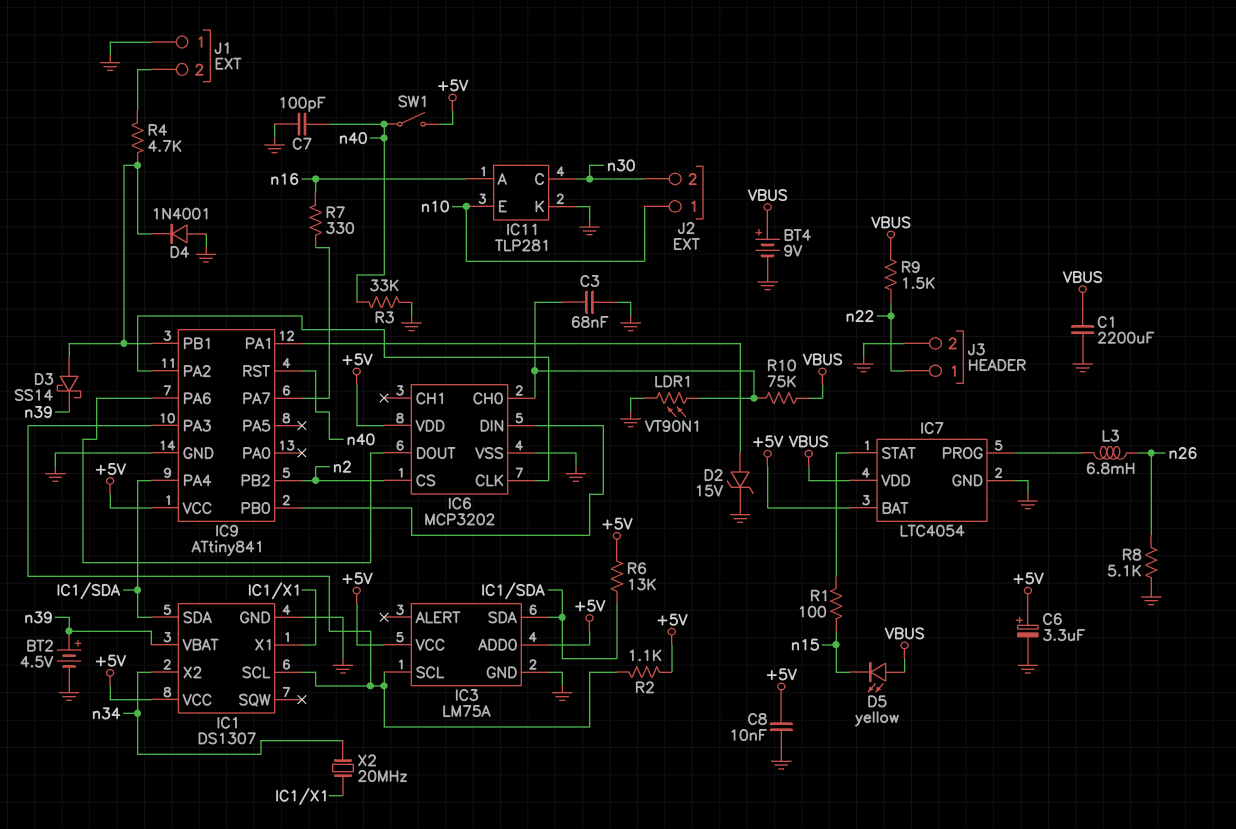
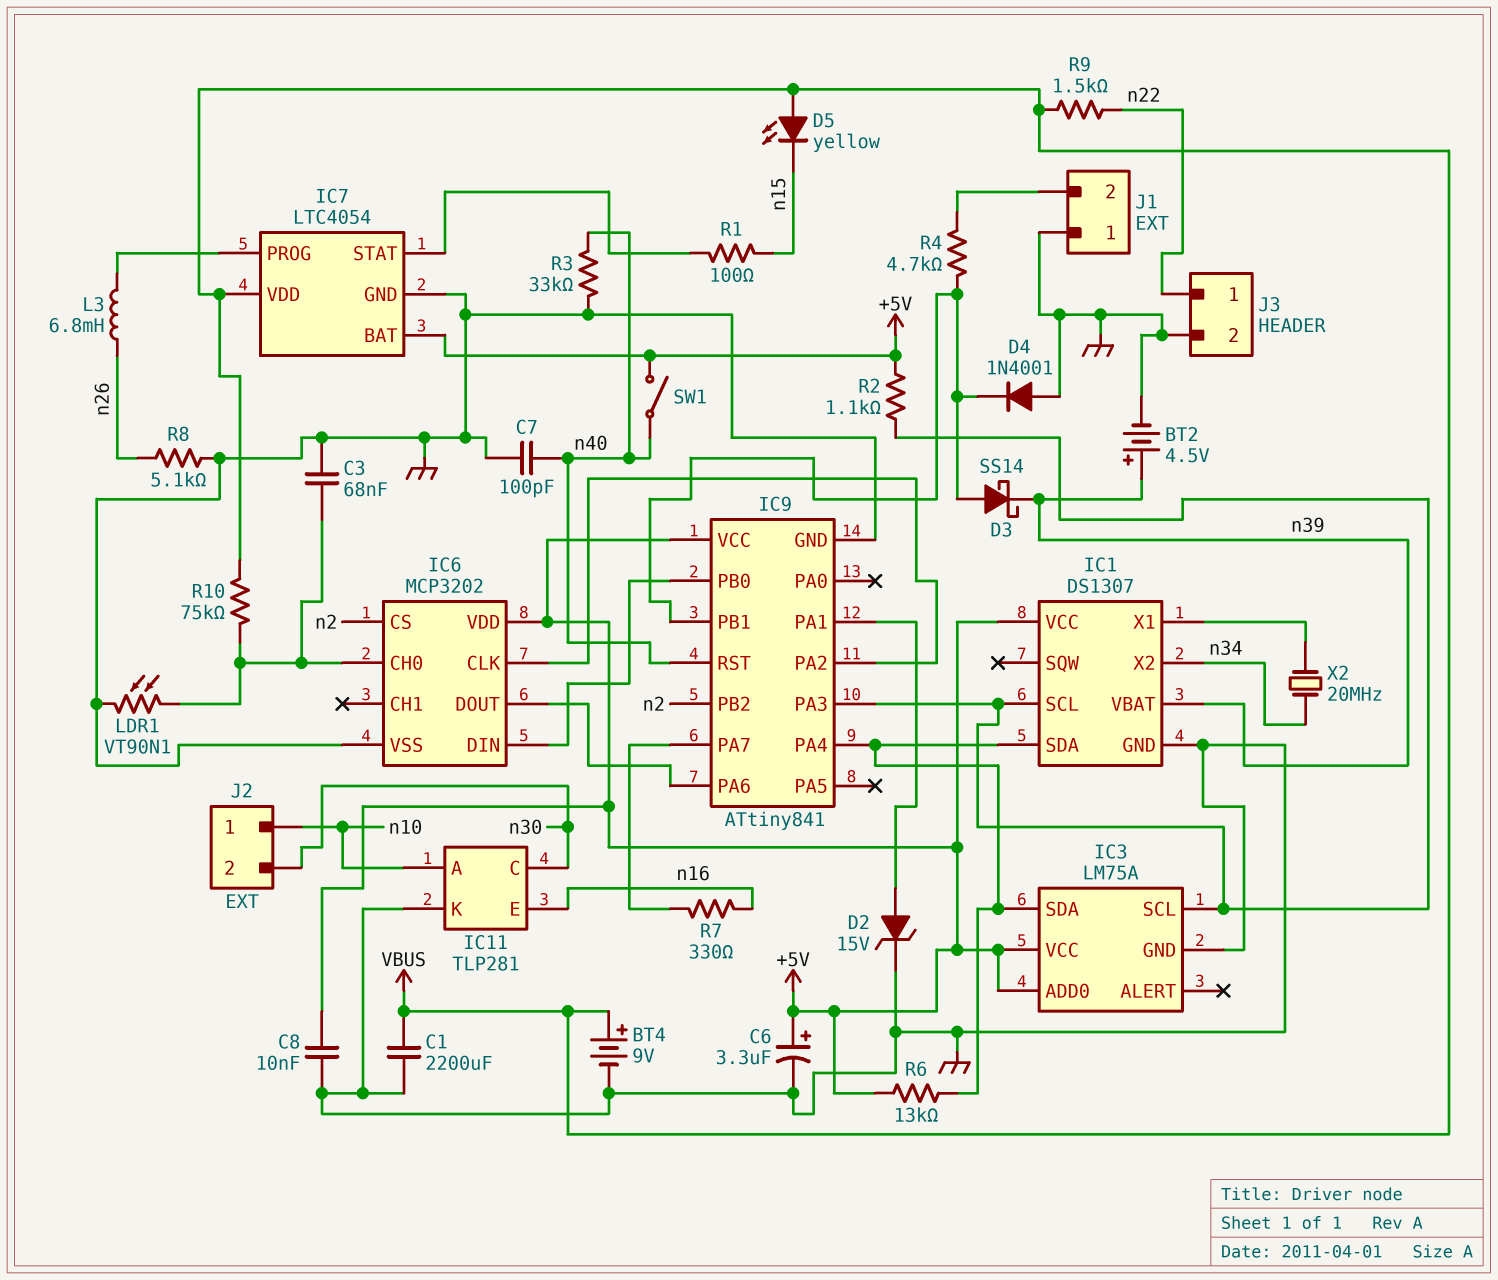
IC11 pin A: n16 -> n10
IC11 pin E: n10 -> n16

